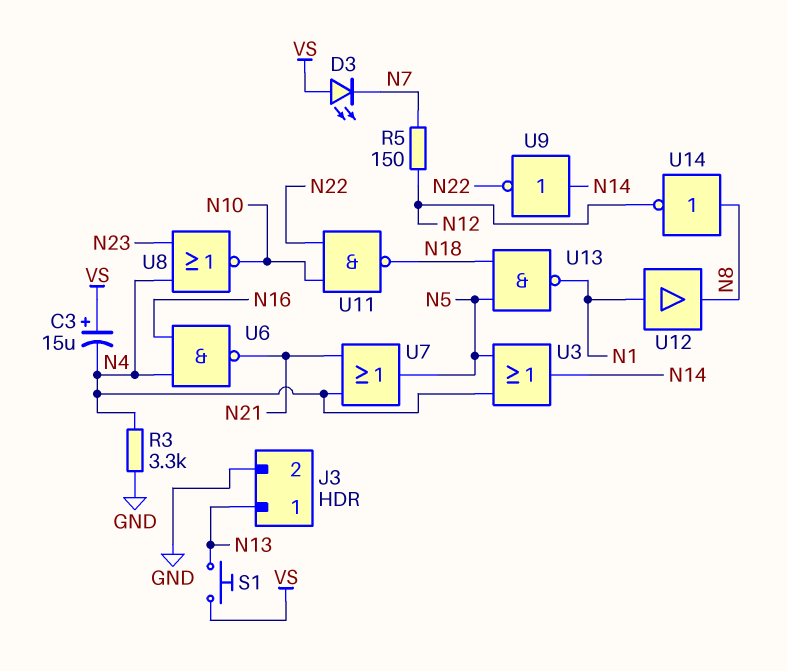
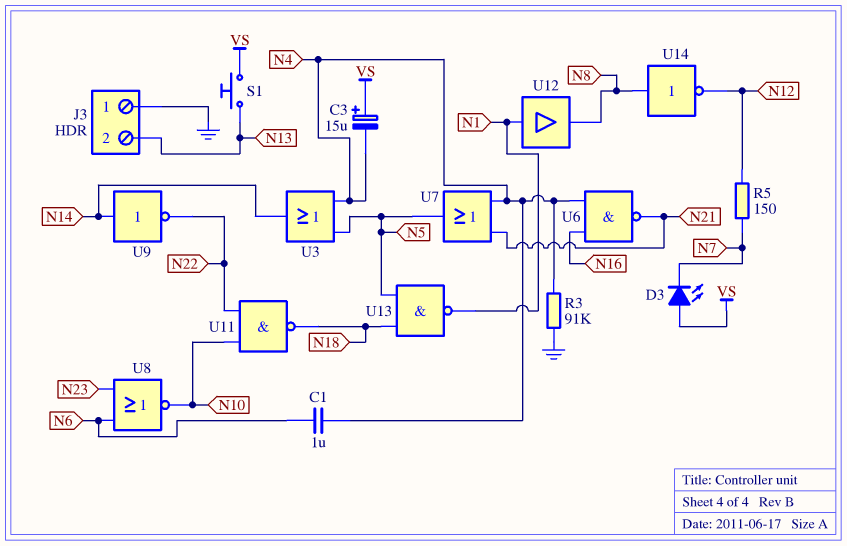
C1: none -> 1uF (N4, N6)
J3 pin 1: N13 -> GND
J3 pin 2: GND -> N13
R3: 3.3k (GND, N4) -> 91k (GND, N4)
U8: NOR (in N4, in N23, out N10) -> NOR (in N6, in N23, out N10)

